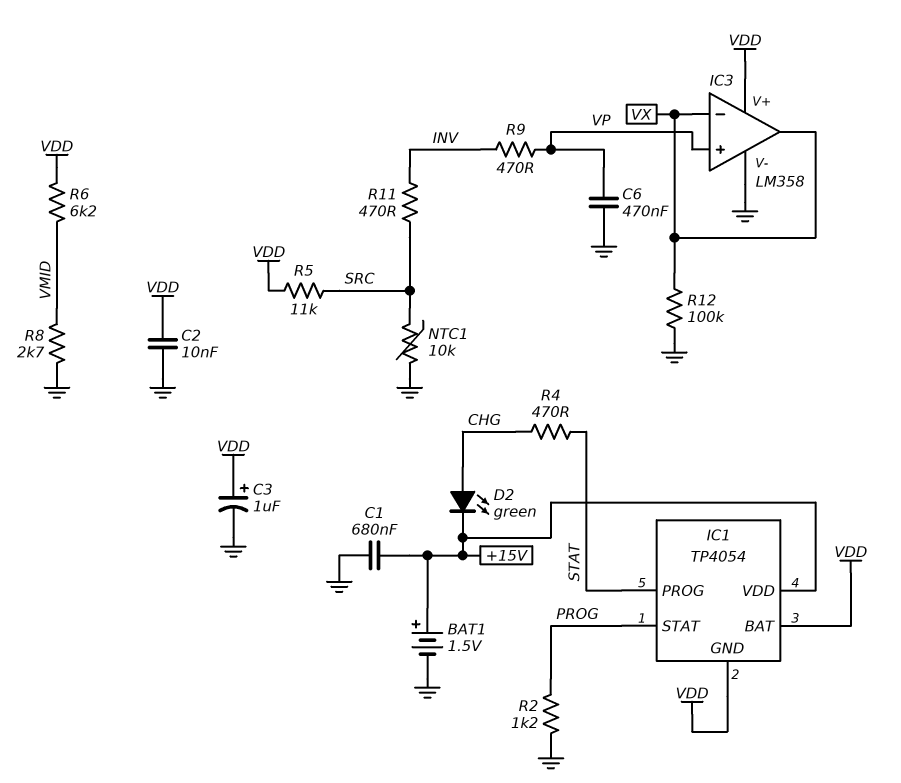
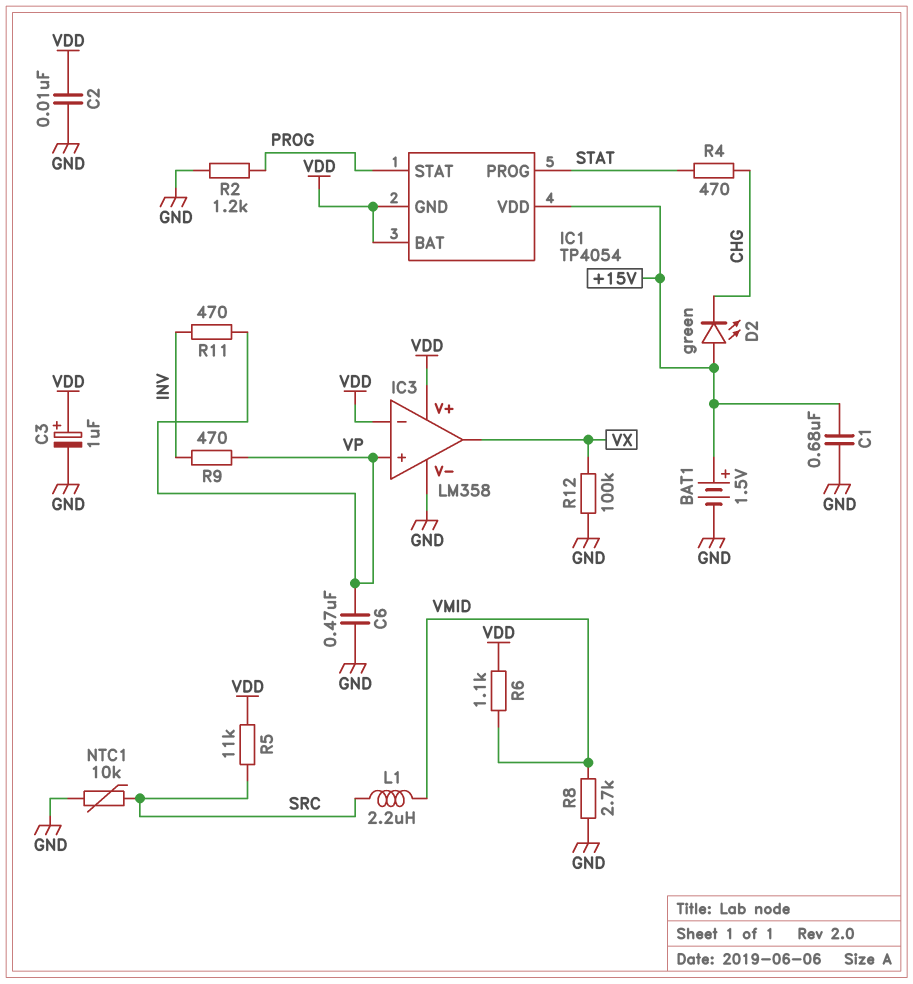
D2: LED green (A CHG, K +15V) -> LED green (A +15V, K CHG)
IC3 pin in-: VX -> VDD
L1: none -> 2.2uH (SRC, VMID)
R6: 6.2k (VDD, VMID) -> 1.1k (VDD, VMID)
R11: 470 (INV, SRC) -> 470 (INV, VP)

